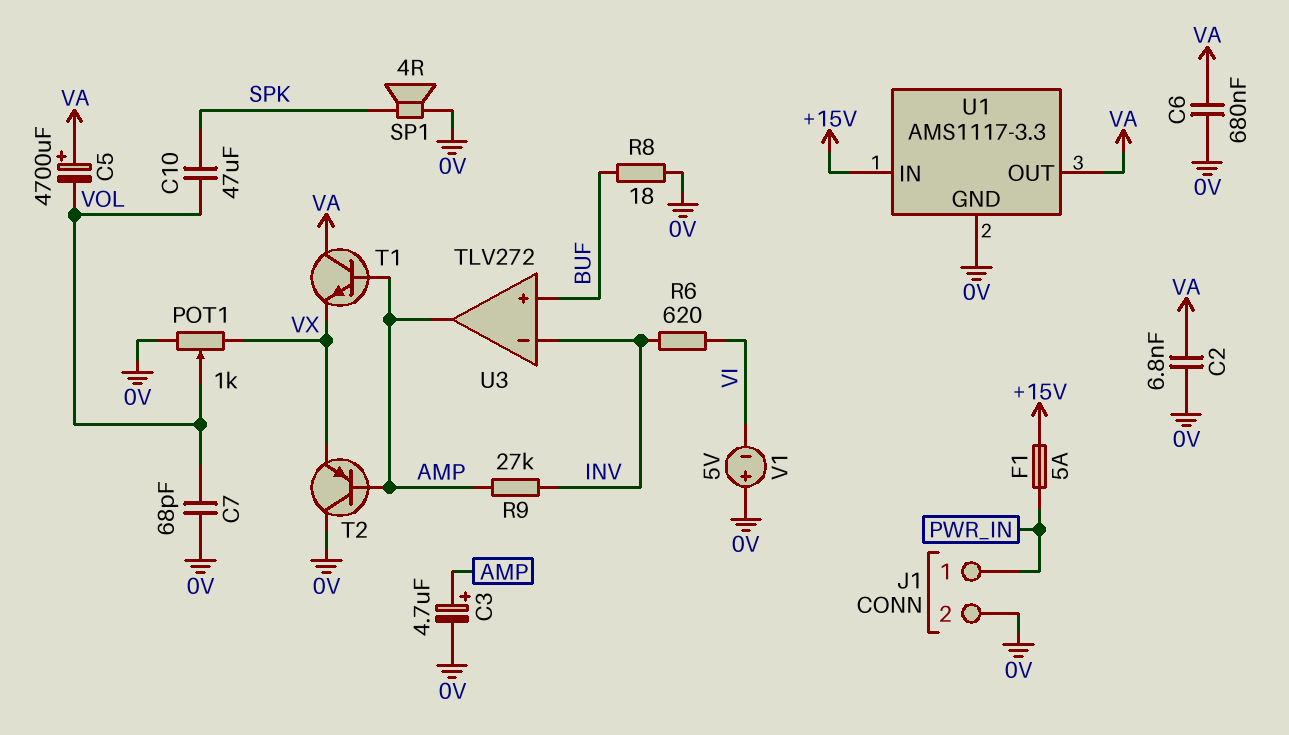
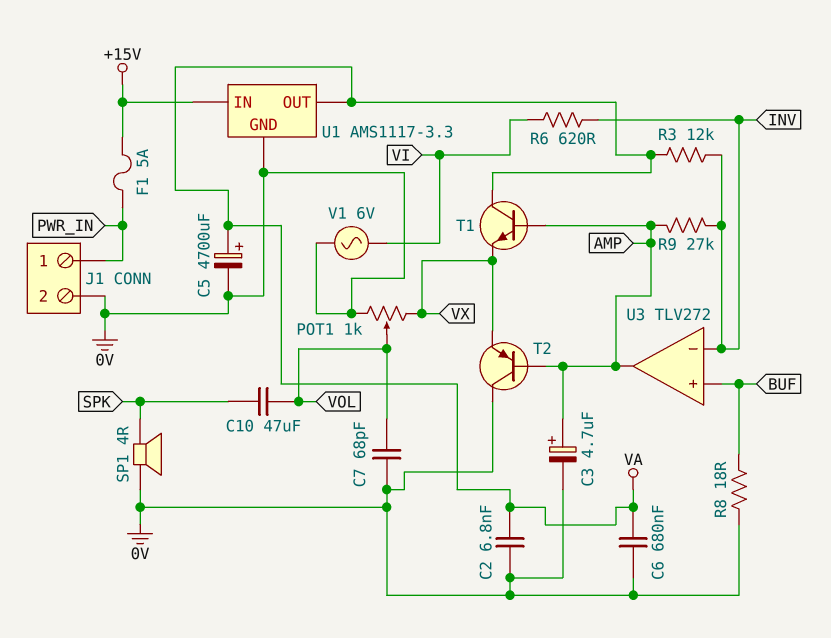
C5: 4700uF (plus VA, minus VOL) -> 4700uF (plus VA, minus 0V)
R3: none -> 12k (INV, VA)
V1: 5V (plus 0V, minus VI) -> AC 6V (0V, VI)

